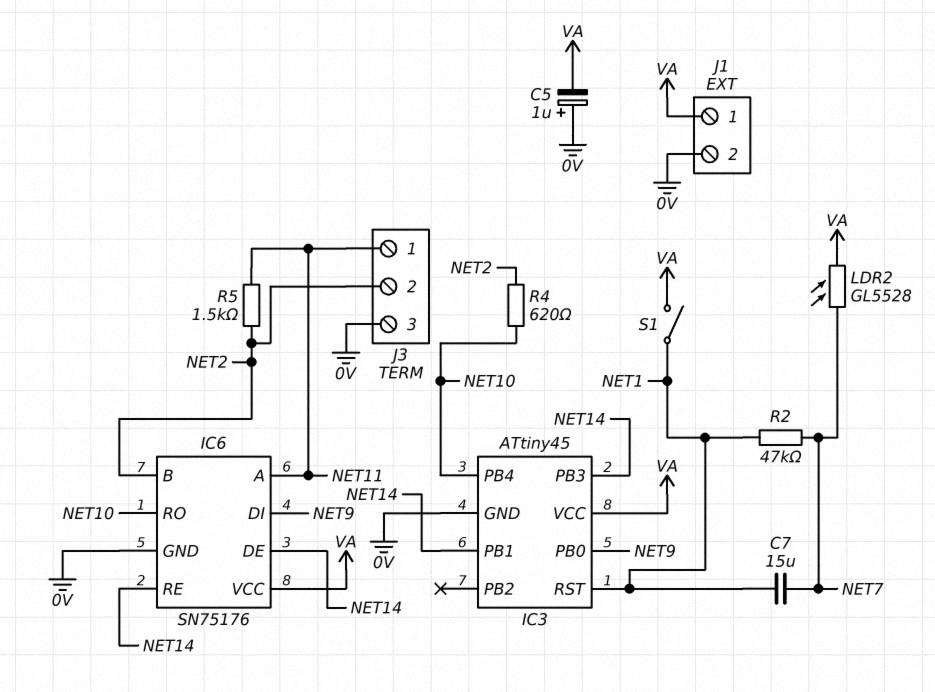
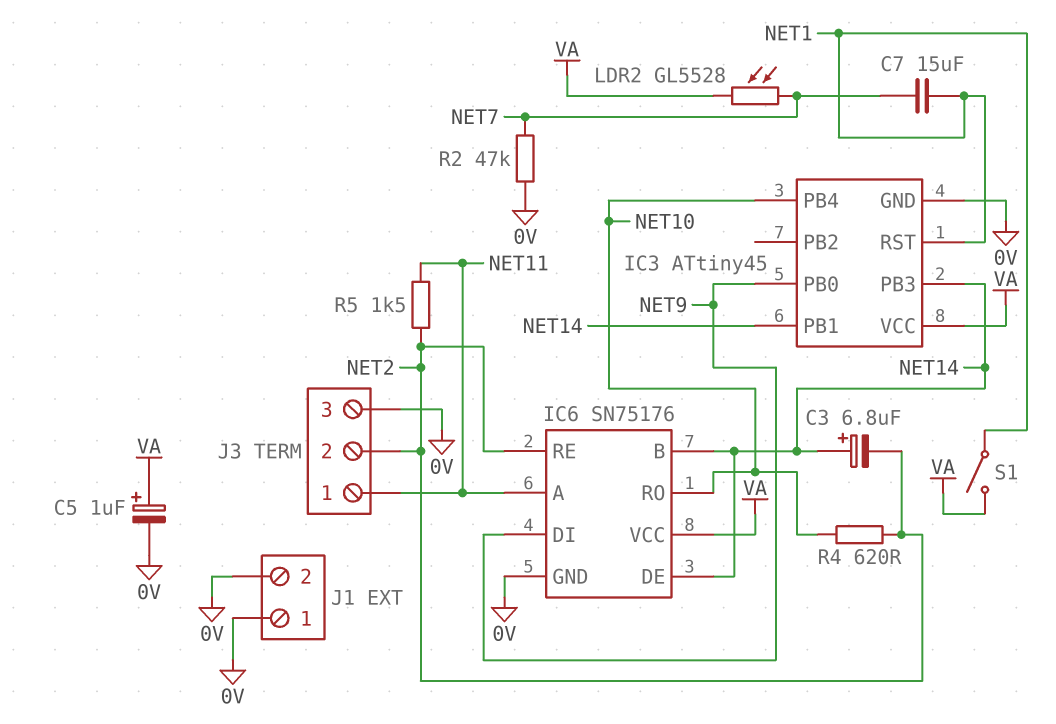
C3: none -> 6.8uF (plus NET14, minus NET2)
C5: 1uF (plus 0V, minus VA) -> 1uF (plus VA, minus 0V)
IC6 pin B: NET2 -> NET14
IC6 pin RE: NET14 -> NET2
J1 pin 1: VA -> 0V
R2: 47k (NET1, NET7) -> 47k (0V, NET7)

